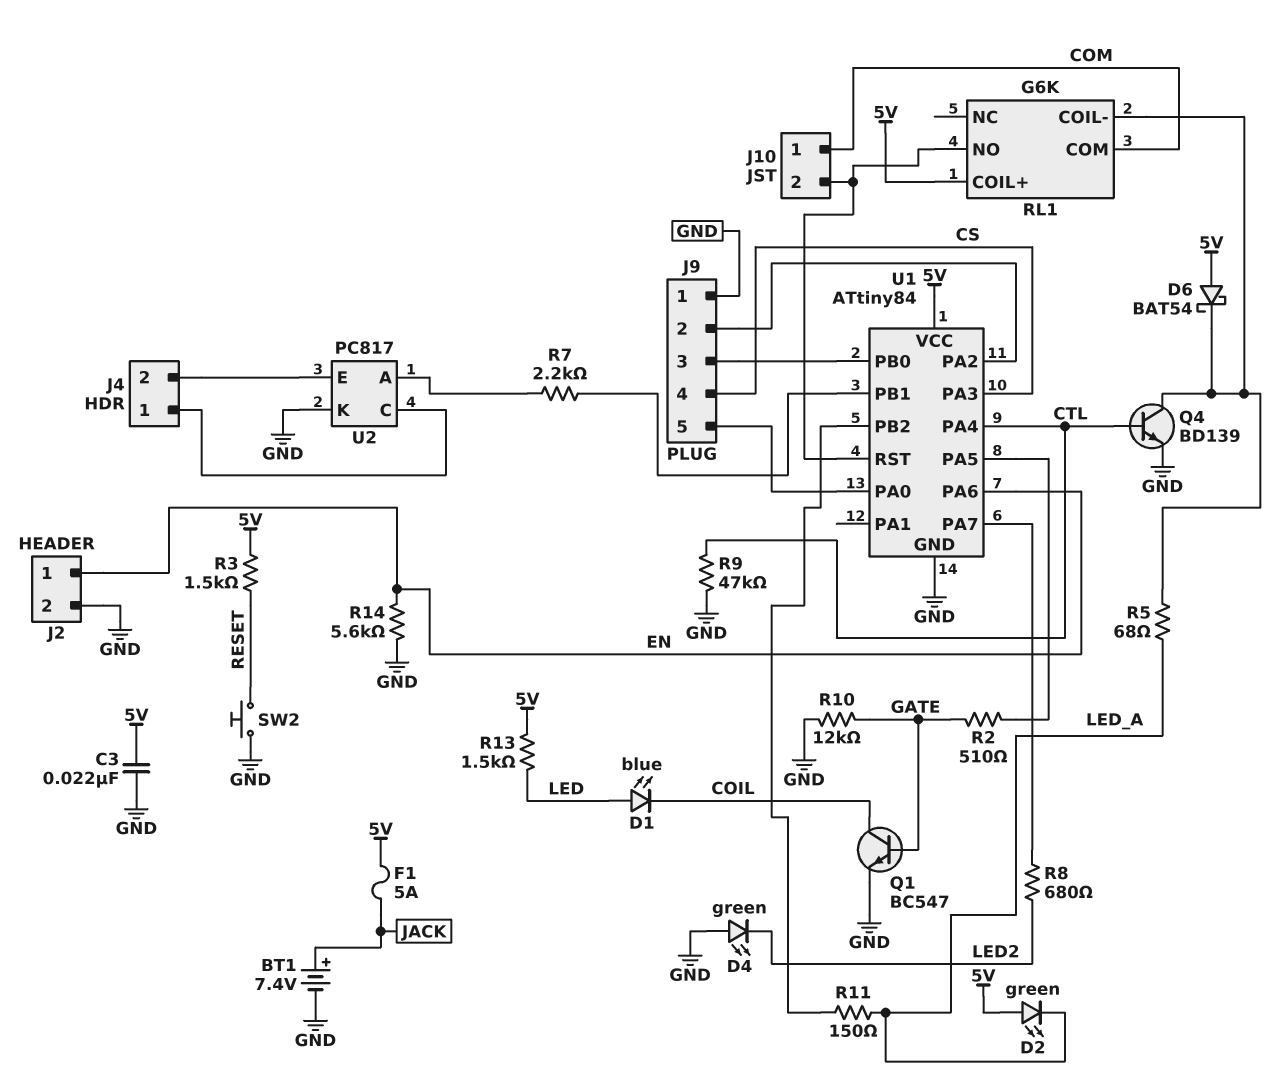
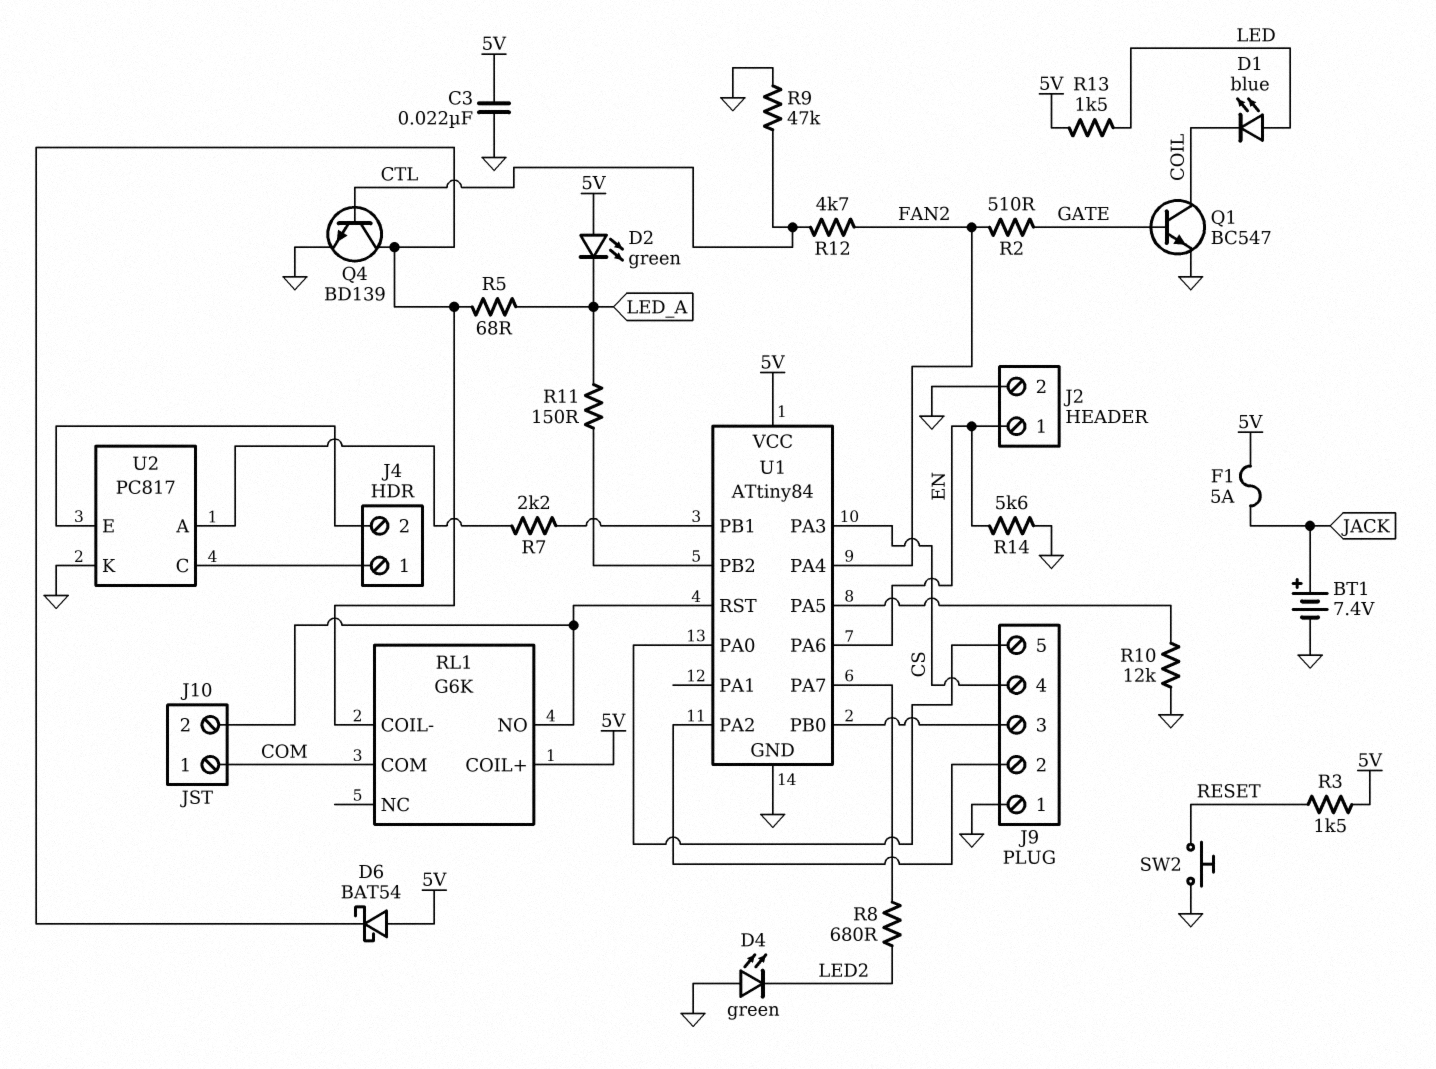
R2: 510 (GATE, U1/PA5) -> 510 (FAN2, GATE)
R10: 12k (GATE, GND) -> 12k (GND, U1/PA5)
R12: none -> 4.7k (CTL, FAN2)
U1 pin PA4: CTL -> FAN2

